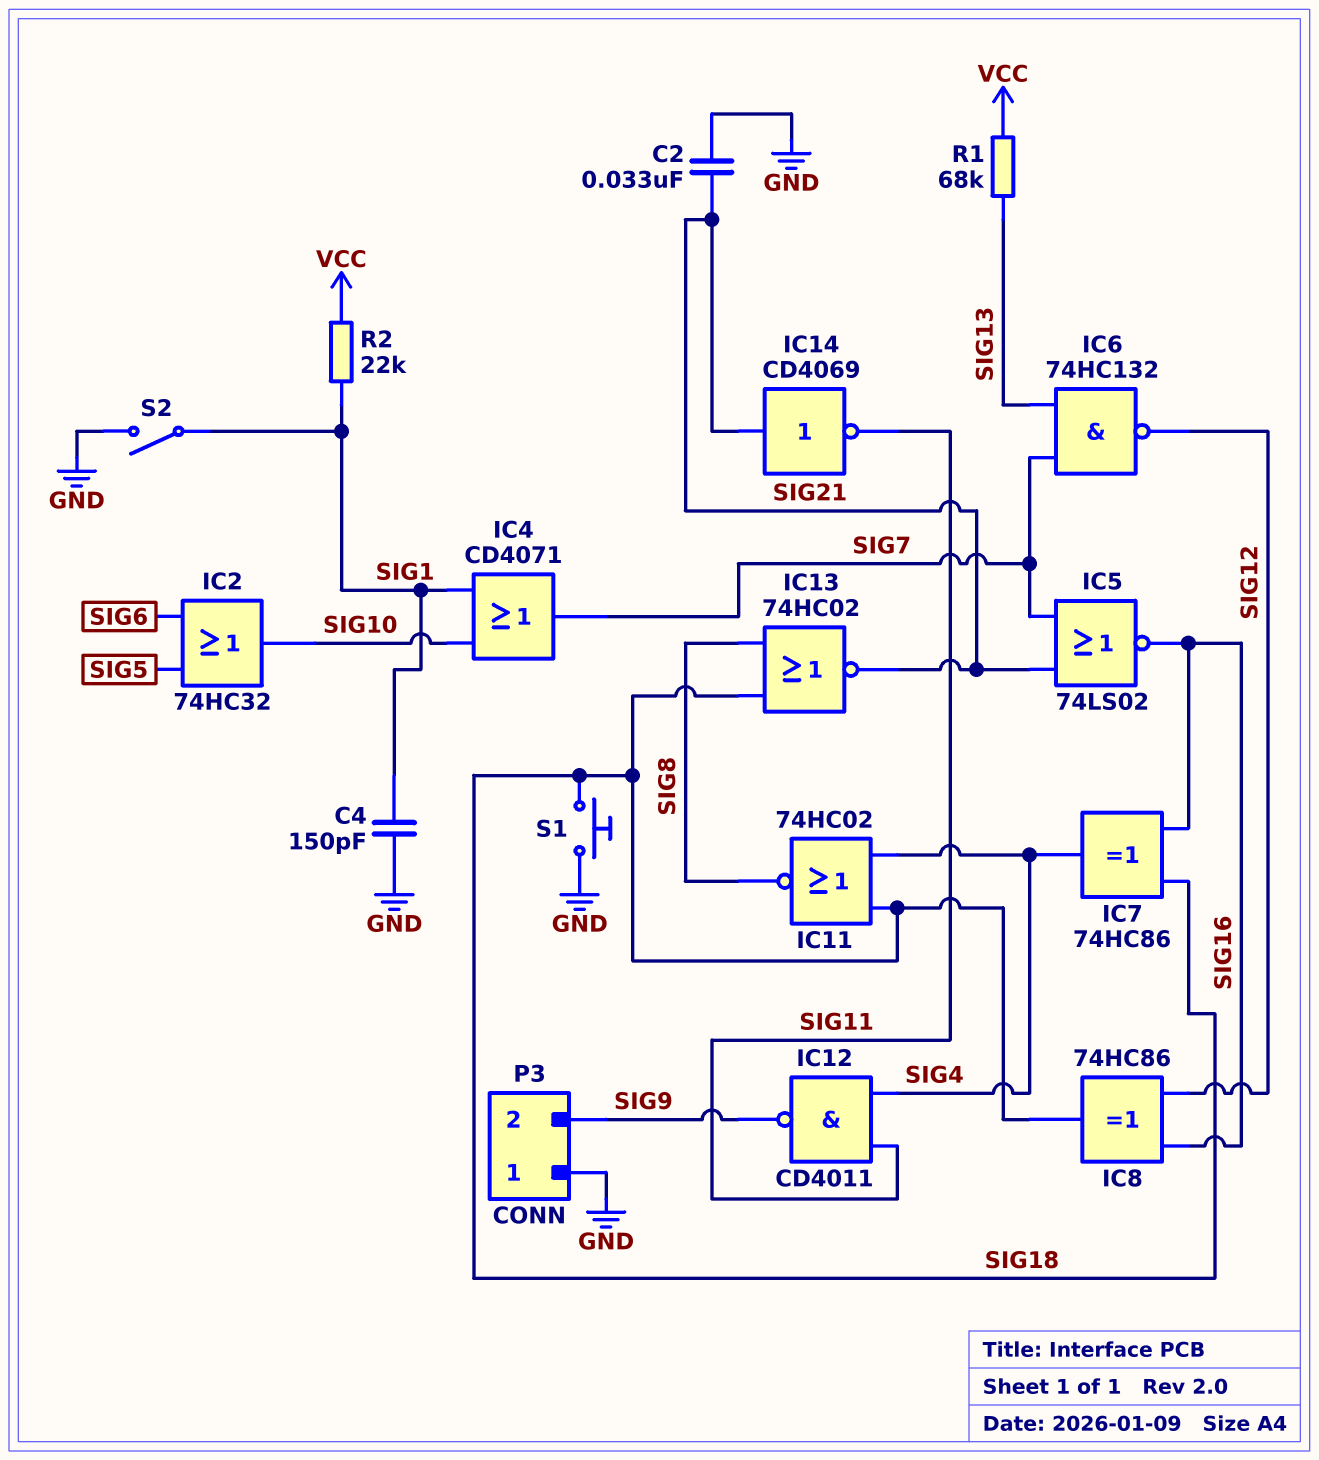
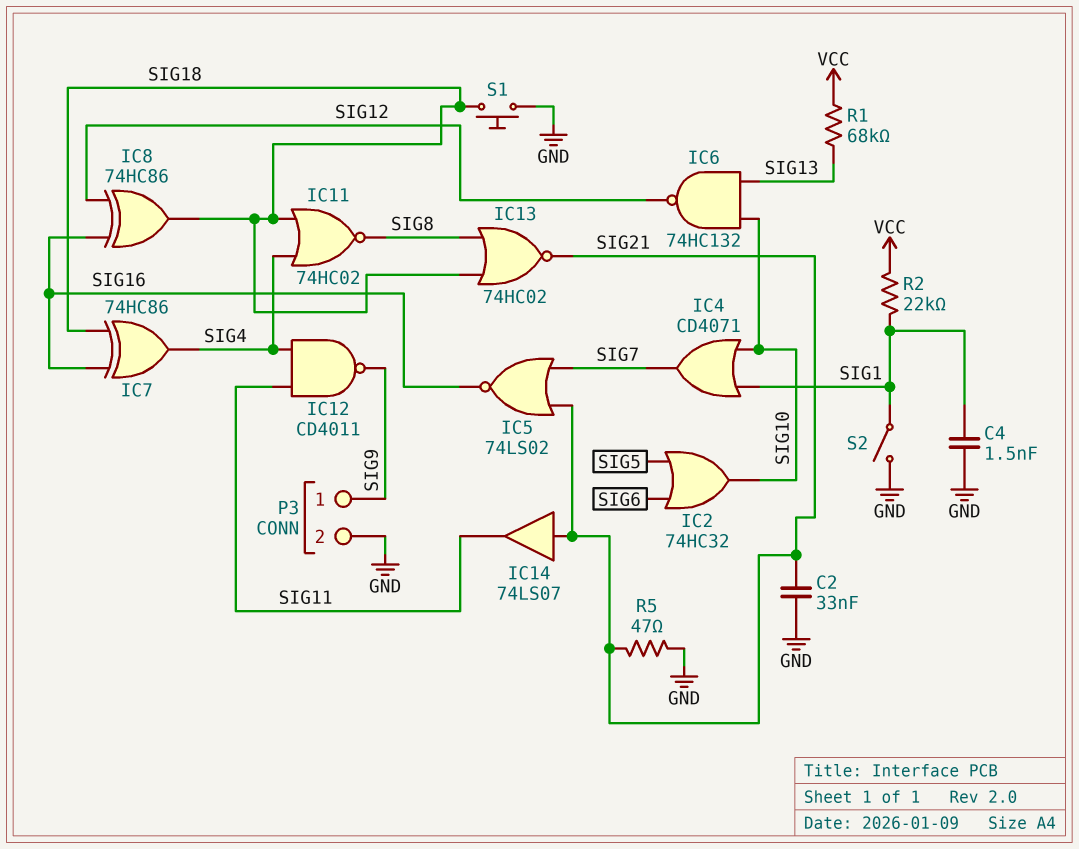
C4: 150pF (GND, SIG1) -> 1.5nF (GND, SIG1)
IC6: NAND 74HC132 (in SIG7, in SIG13, out SIG12) -> NAND 74HC132 (in SIG10, in SIG13, out SIG12)
IC14: NOT CD4069 (in SIG21, out SIG11) -> buffer 74LS07 (in SIG21, out SIG11)
P3 pin 1: GND -> SIG9
P3 pin 2: SIG9 -> GND
R5: none -> 47 (GND, SIG21)

